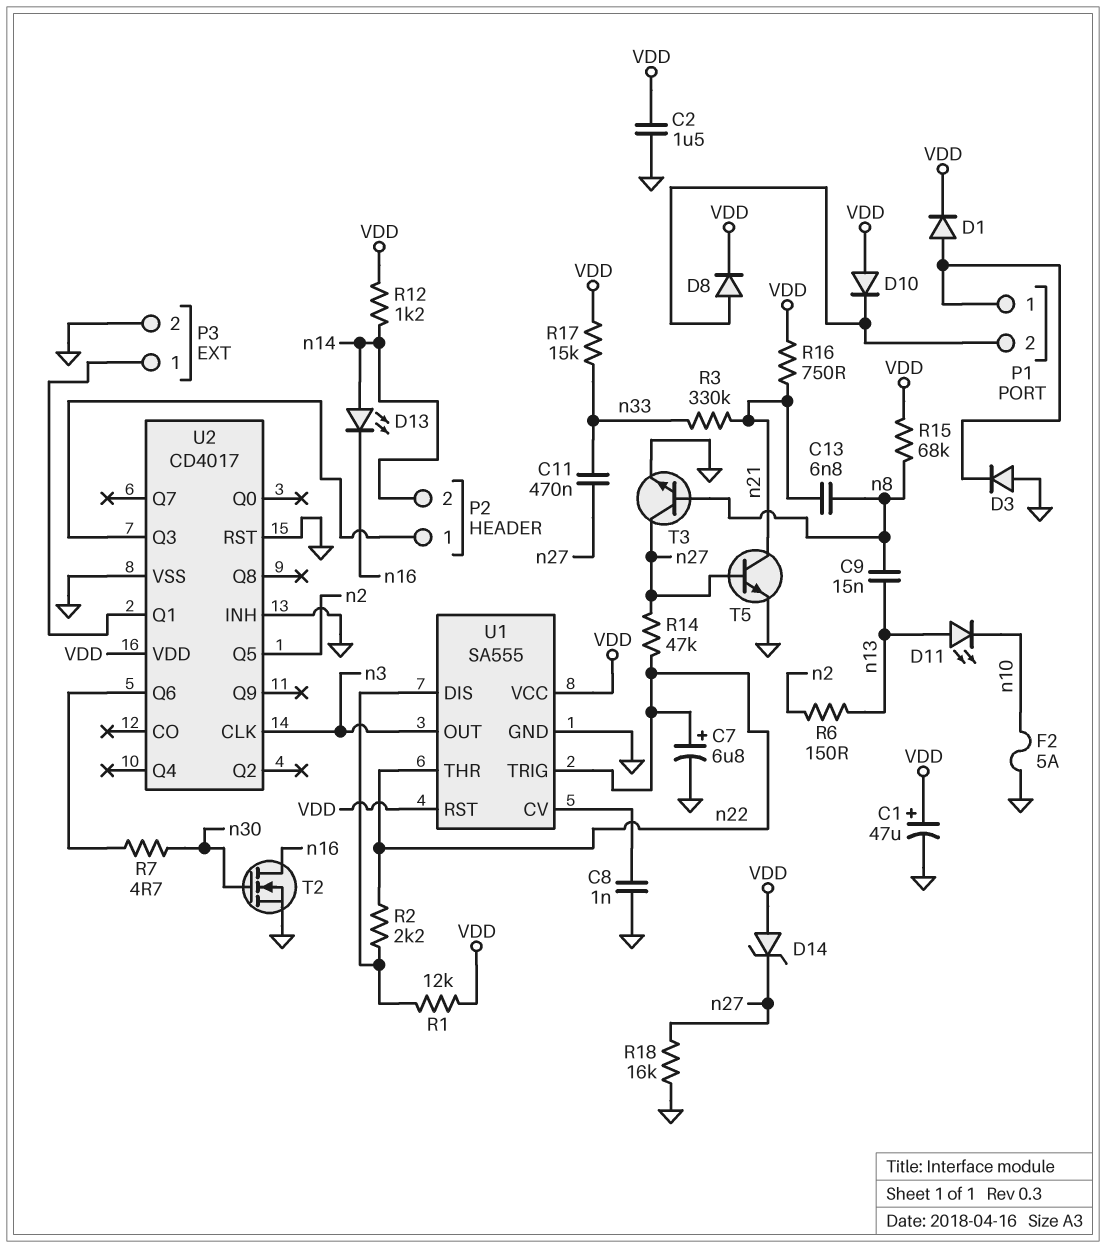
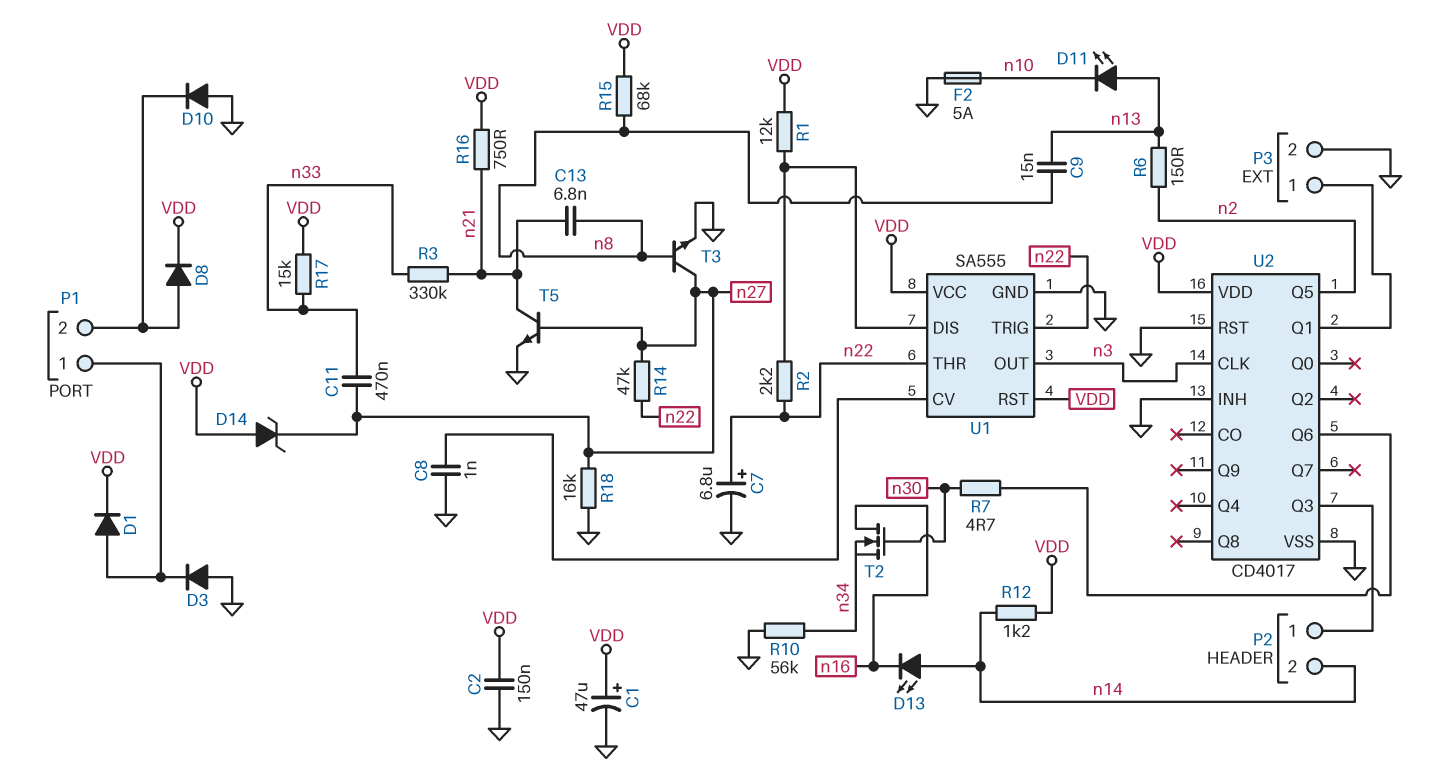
C2: 1.5uF (GND, VDD) -> 150nF (GND, VDD)
D10: diode (A VDD, K P1/2) -> diode (A GND, K P1/2)
R10: none -> 56k (GND, n34)
T2: NMOS (G n30, D n16, S GND) -> NMOS (G n30, D n16, S n34)

